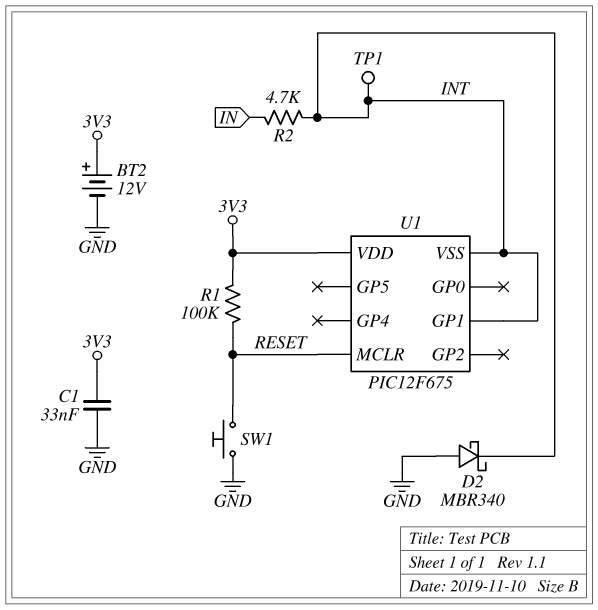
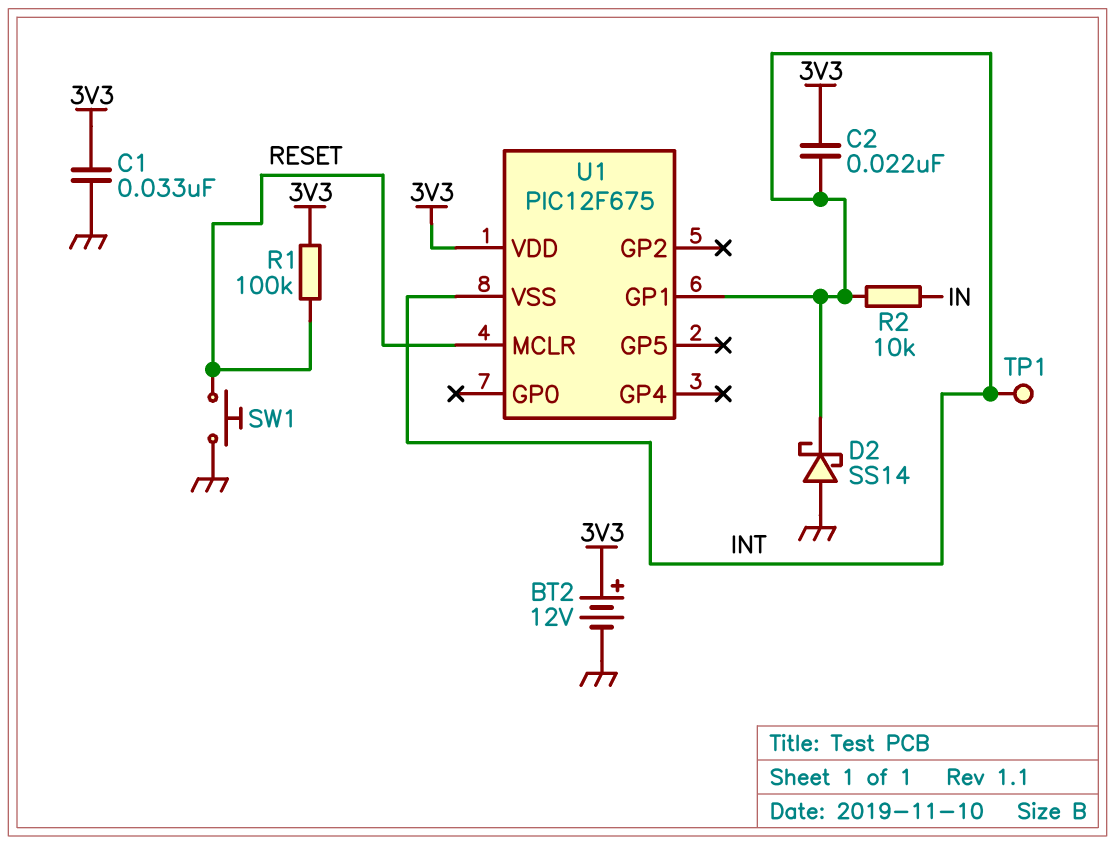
C2: none -> 22nF (3V3, INT)
D2: schottky MBR340 (A GND, K INT) -> schottky SS14 (A GND, K INT)
R2: 4.7k (IN, INT) -> 10k (IN, INT)

